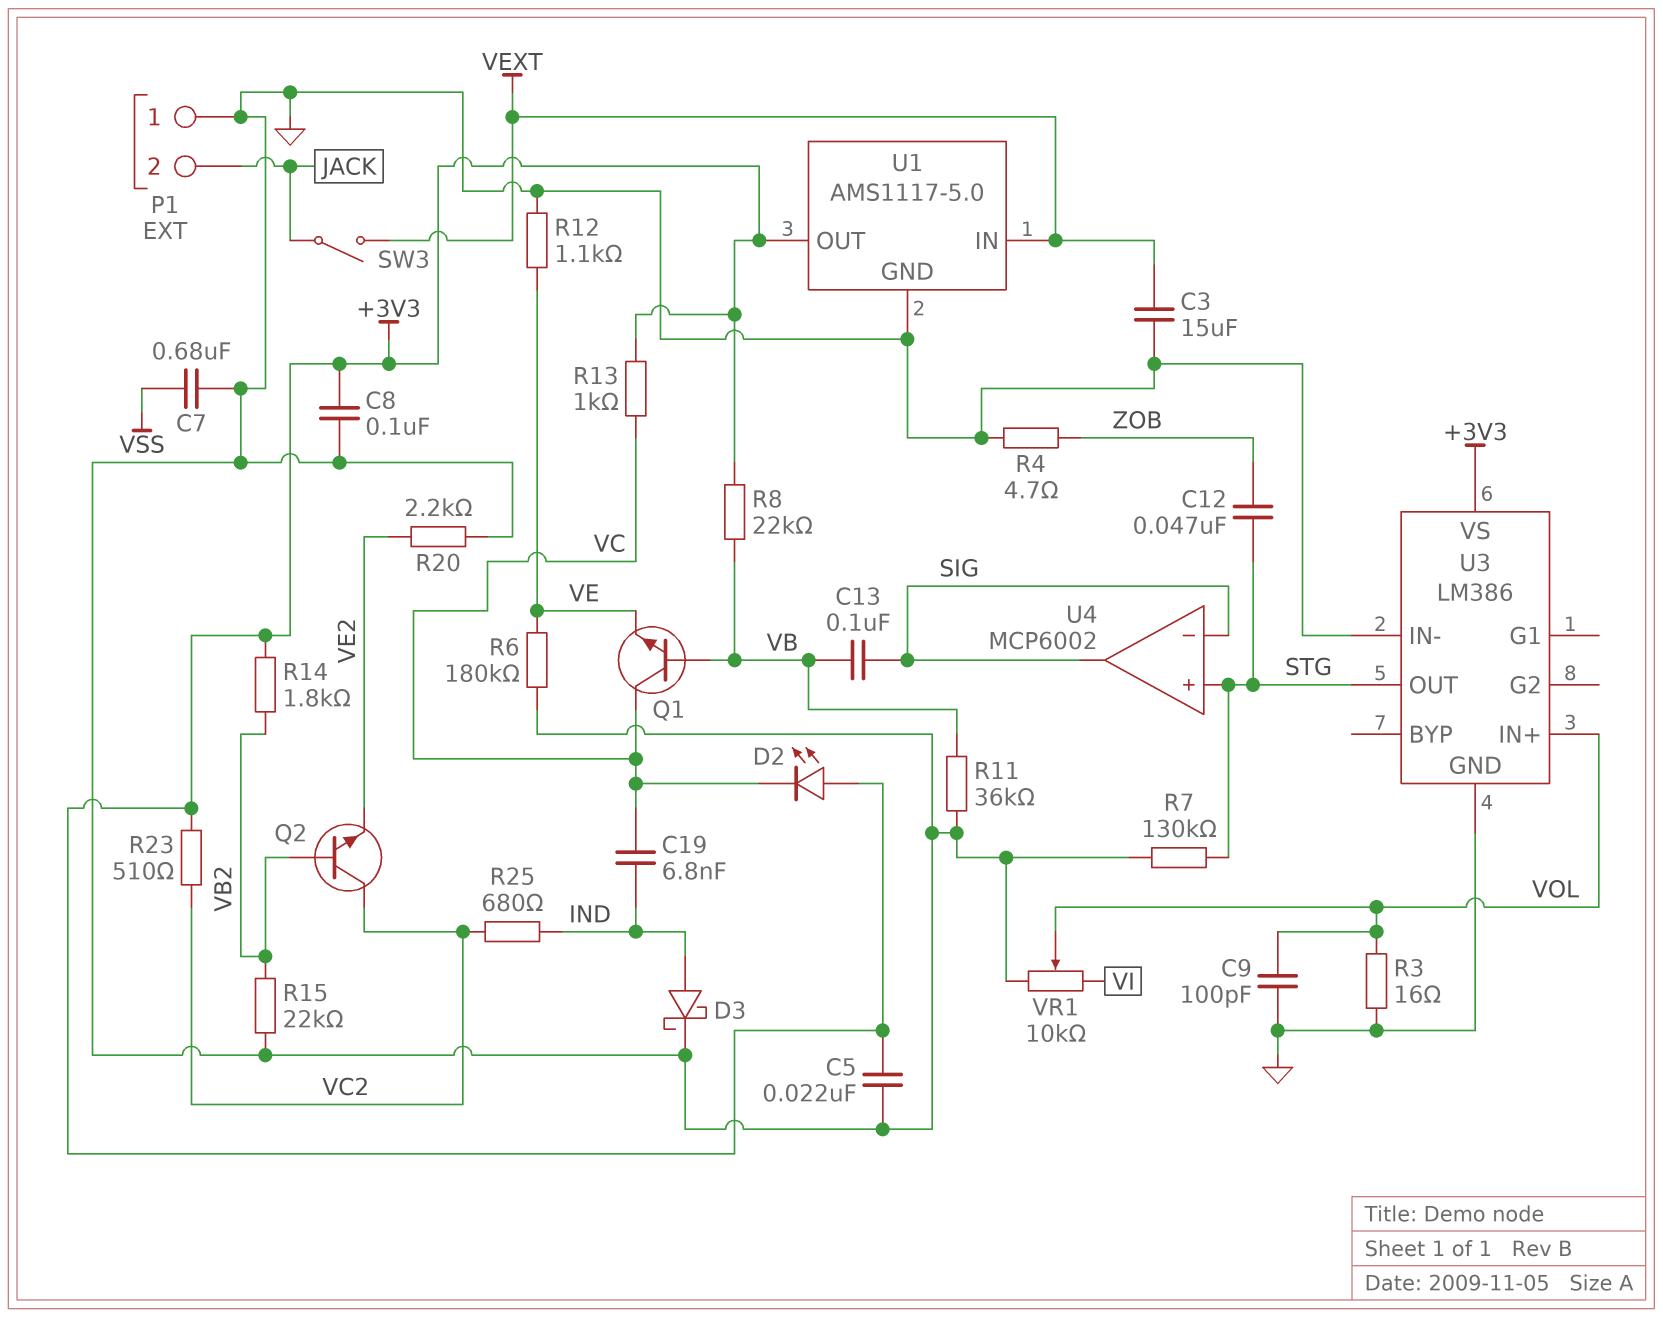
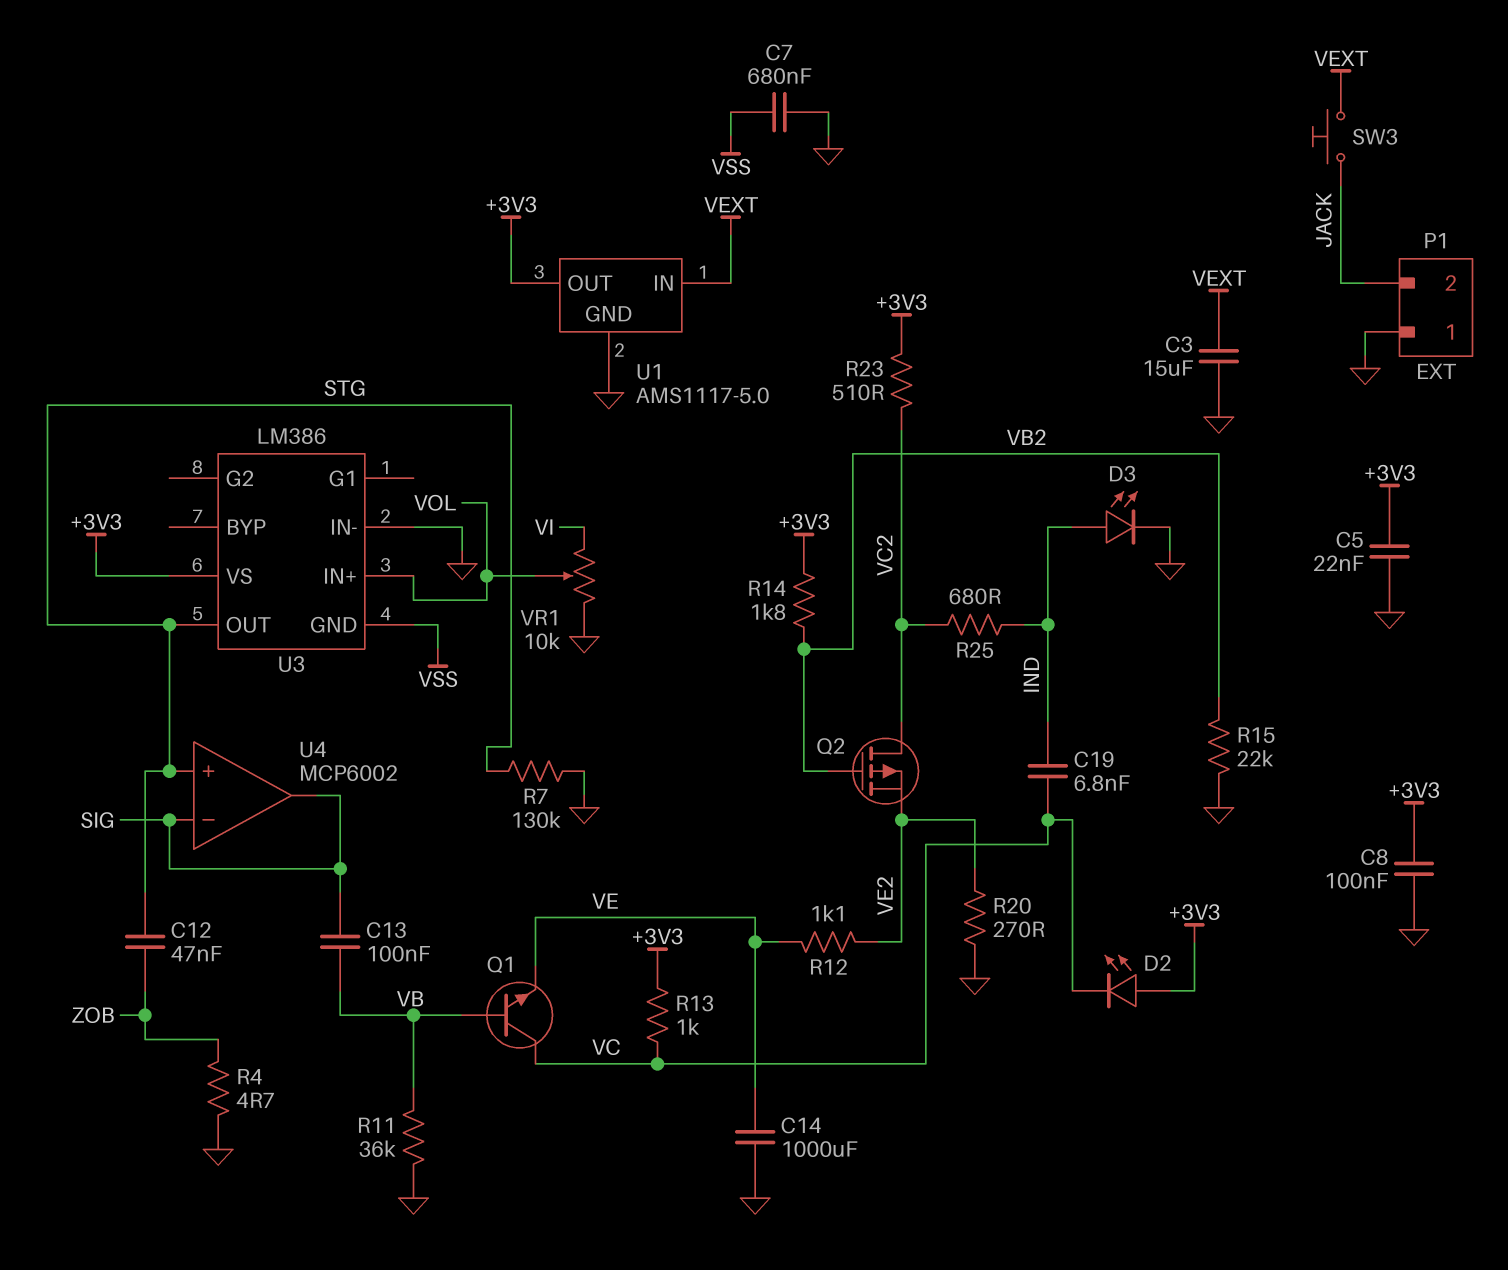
C9: 100pF (GND, VOL) -> none
C14: none -> 1000uF (GND, VE)
D3: schottky (A IND, K GND) -> LED (A IND, K GND)
Q2: NPN (B VB2, C VC2, E VE2) -> PMOS (G VB2, D VC2, S VE2)
R3: 16 (GND, VOL) -> none
R6: 180k (GND, VE) -> none
R8: 22k (+3V3, VB) -> none
R12: 1.1k (GND, VE) -> 1.1k (VE, VE2)
R20: 2.2k (GND, VE2) -> 270 (GND, VE2)
SW3: switch (JACK, VEXT) -> button (JACK, VEXT)
U3 pin GND: GND -> VSS

